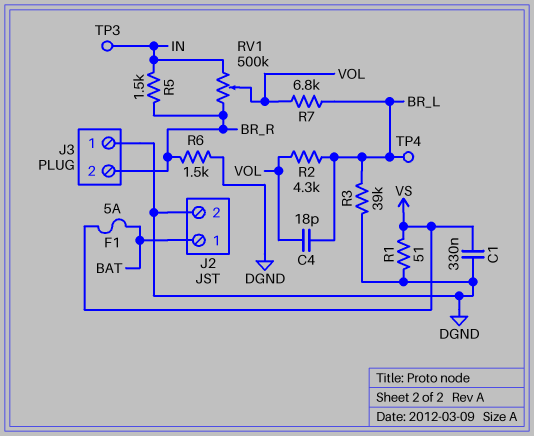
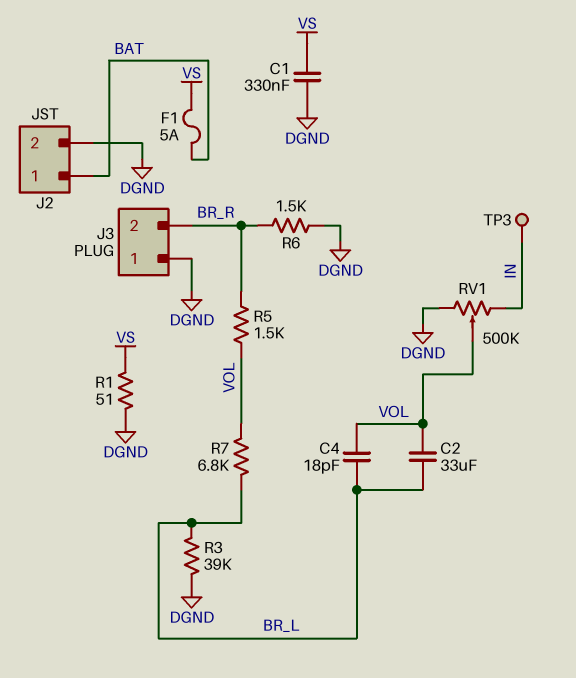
C2: none -> 33uF (BR_L, VOL)
R2: 4.3k (BR_L, VOL) -> none
R5: 1.5k (BR_R, IN) -> 1.5k (BR_R, VOL)
RV1: 500k (BR_R, IN, wiper VOL) -> 500k (DGND, IN, wiper VOL)
TP4: test point (BR_L) -> none

